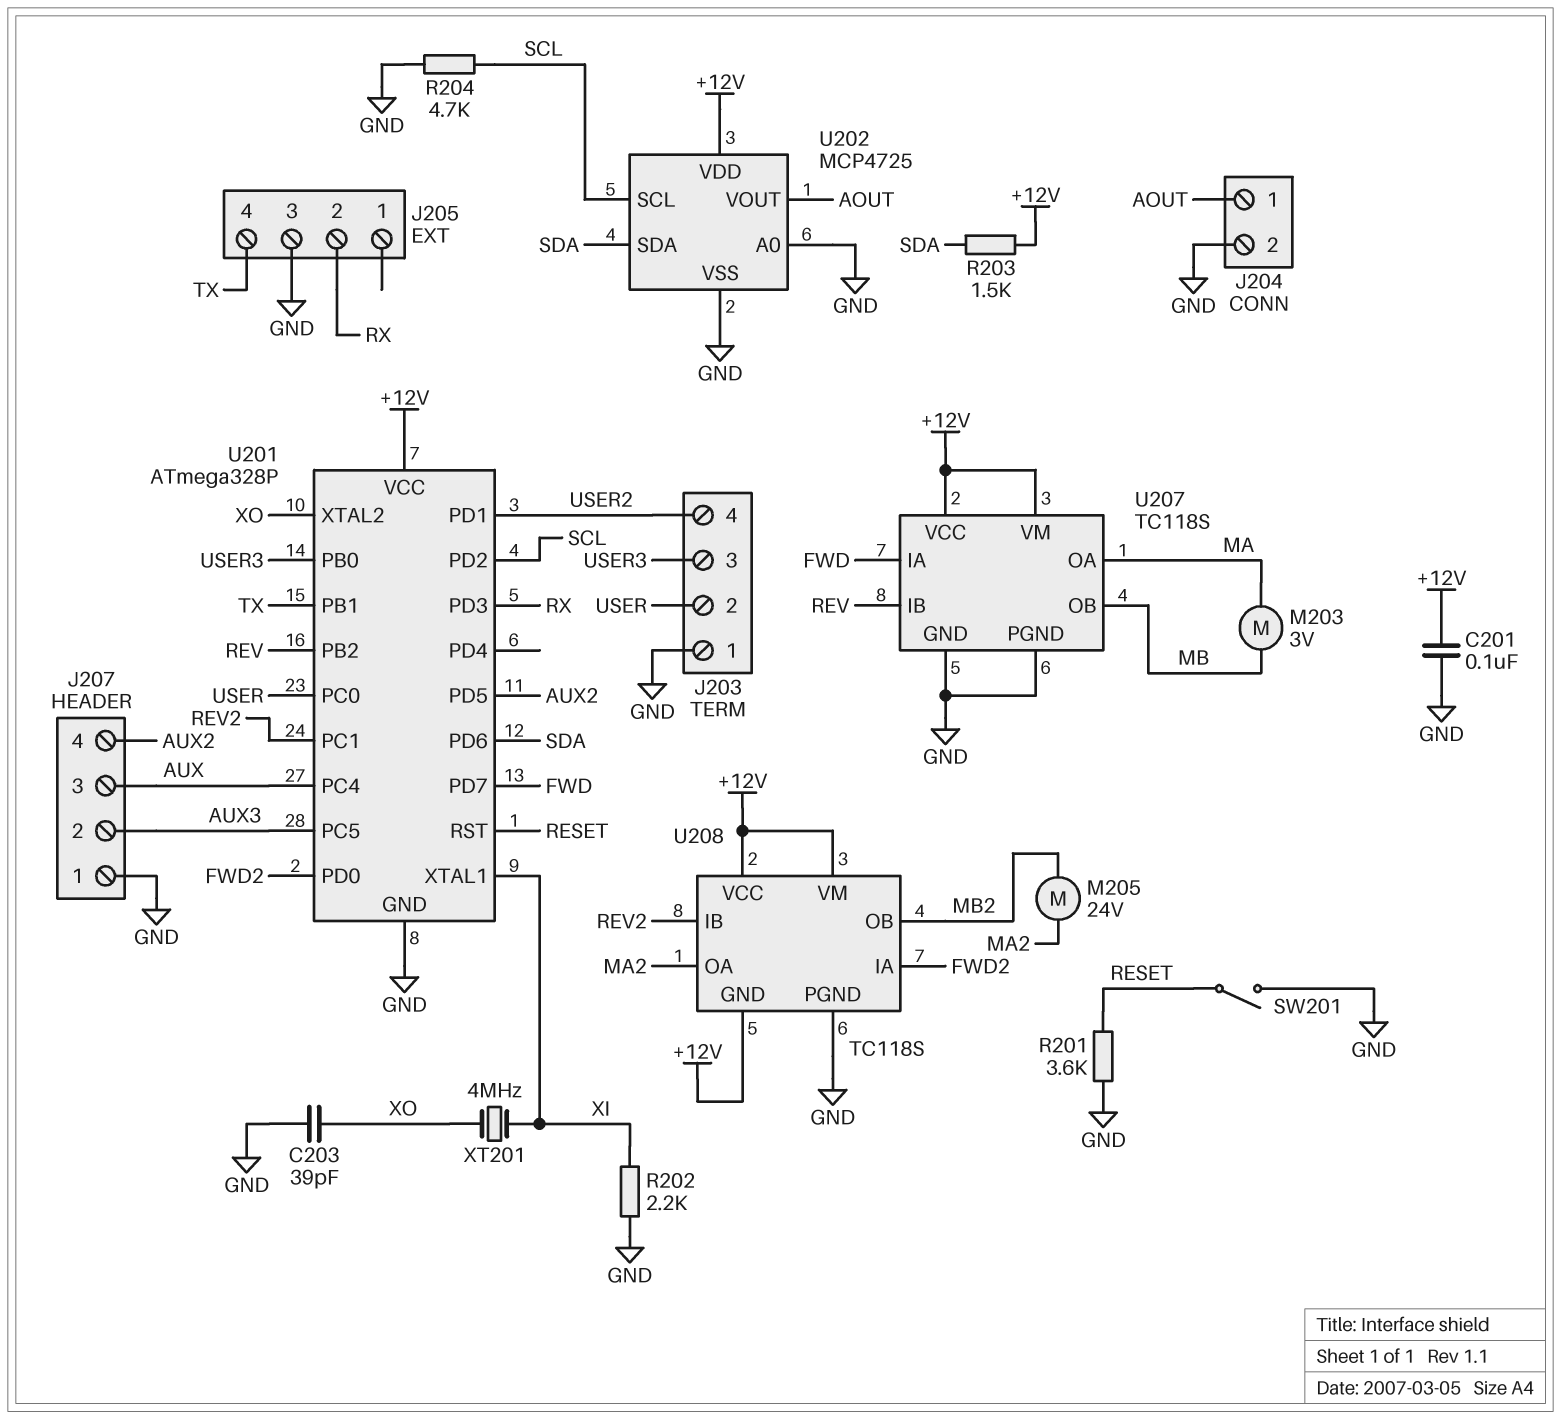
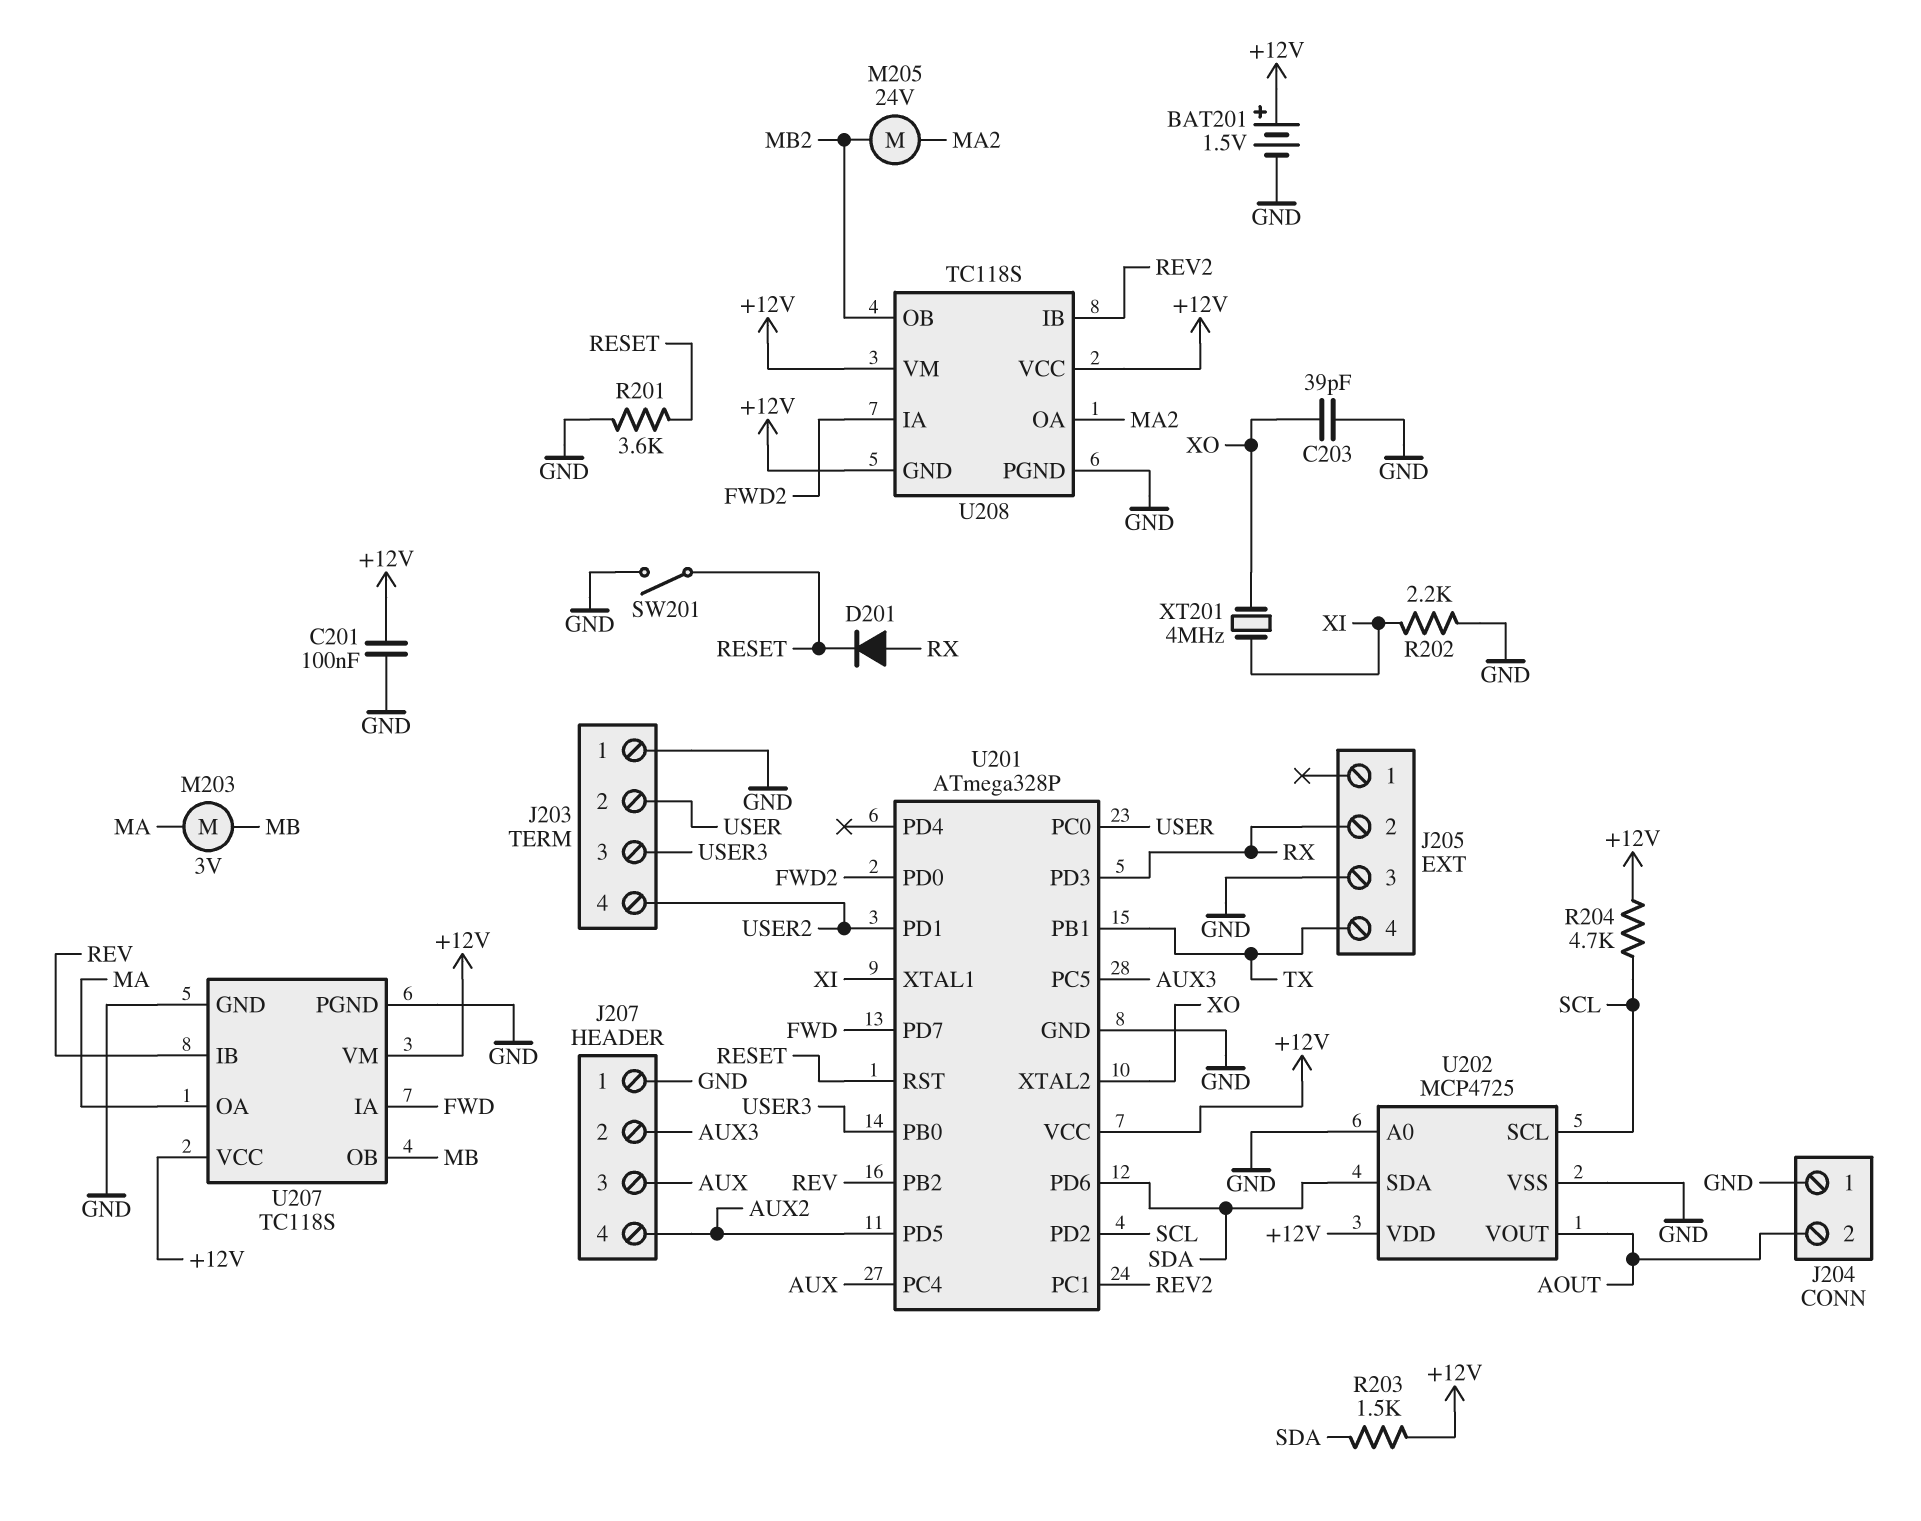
BAT201: none -> 1.5V (plus +12V, minus GND)
D201: none -> diode (A RX, K RESET)
J204 pin 1: AOUT -> GND
J204 pin 2: GND -> AOUT
R204: 4.7k (GND, SCL) -> 4.7k (+12V, SCL)

